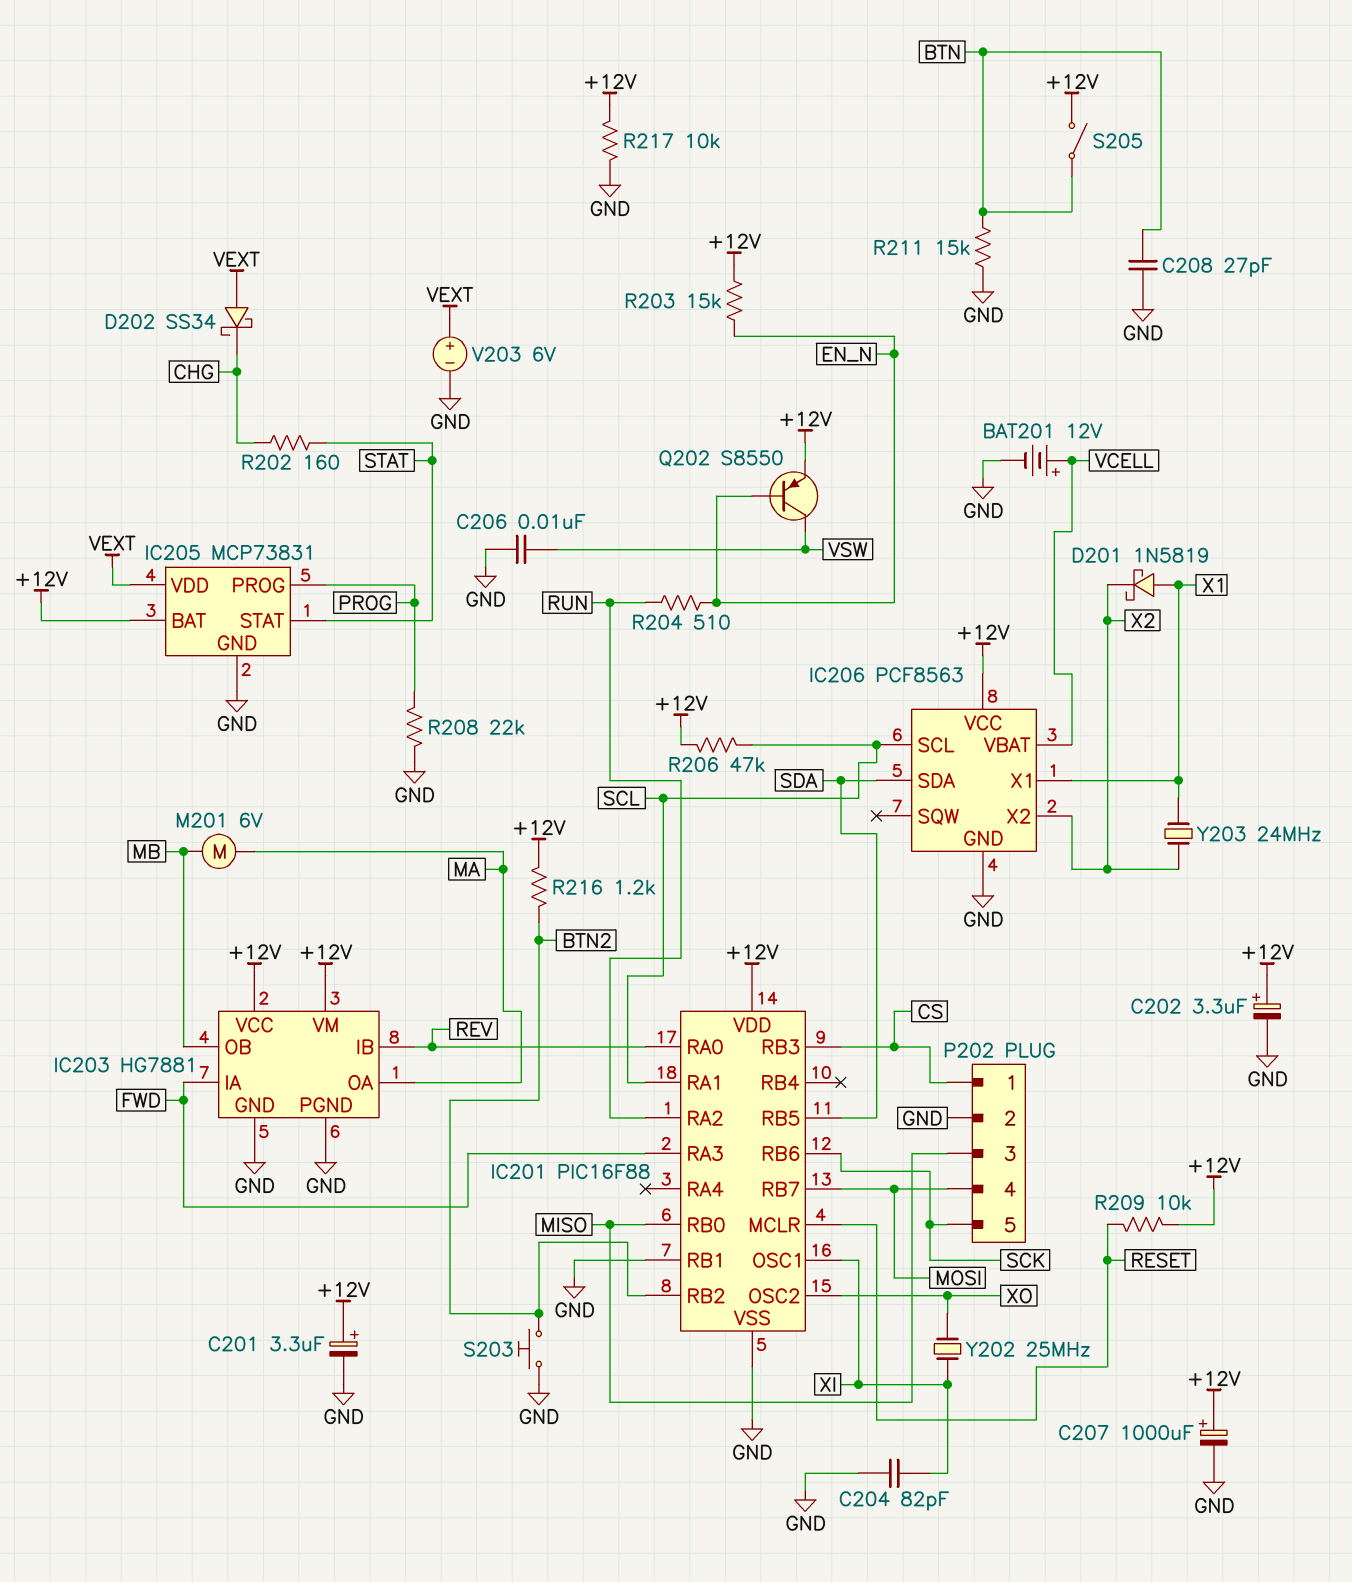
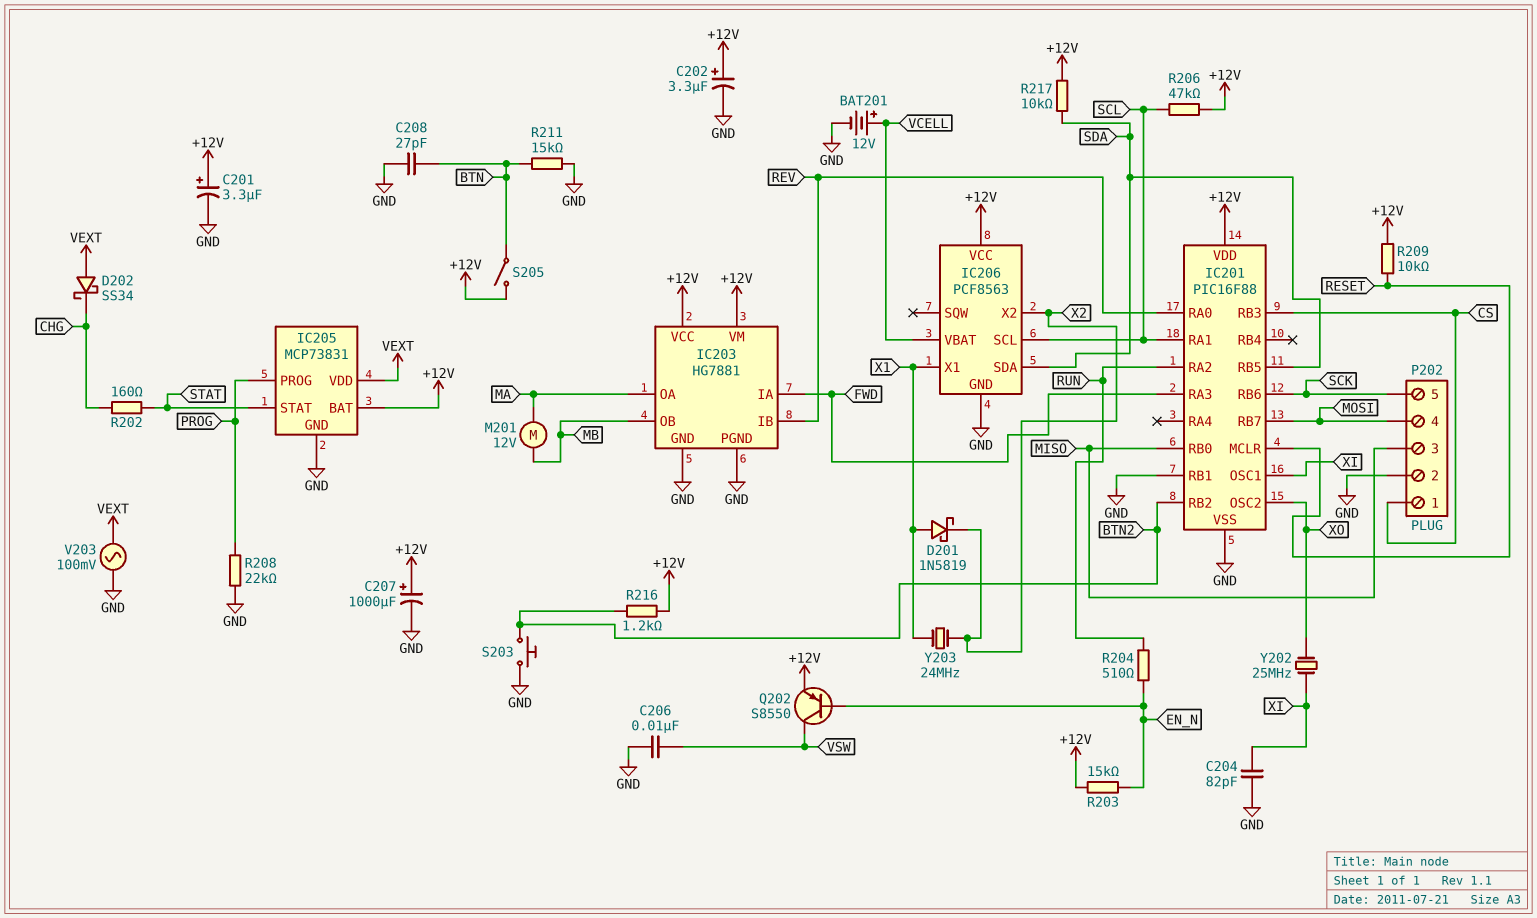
M201: motor 6V (MA, MB) -> motor 12V (MA, MB)
R217: 10k (+12V, GND) -> 10k (+12V, SDA)
V203: 6V (plus VEXT, minus GND) -> AC 100mV (GND, VEXT)

